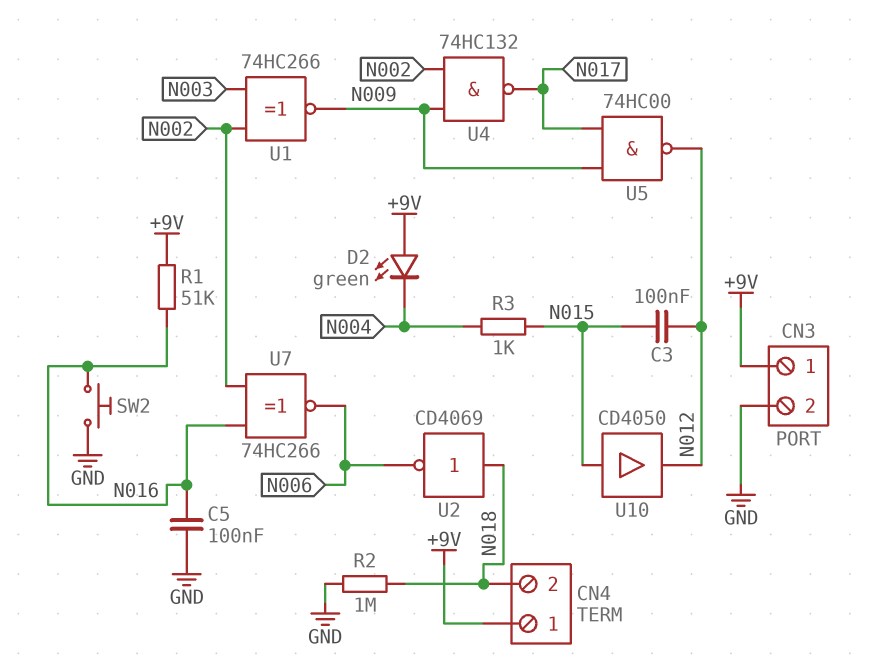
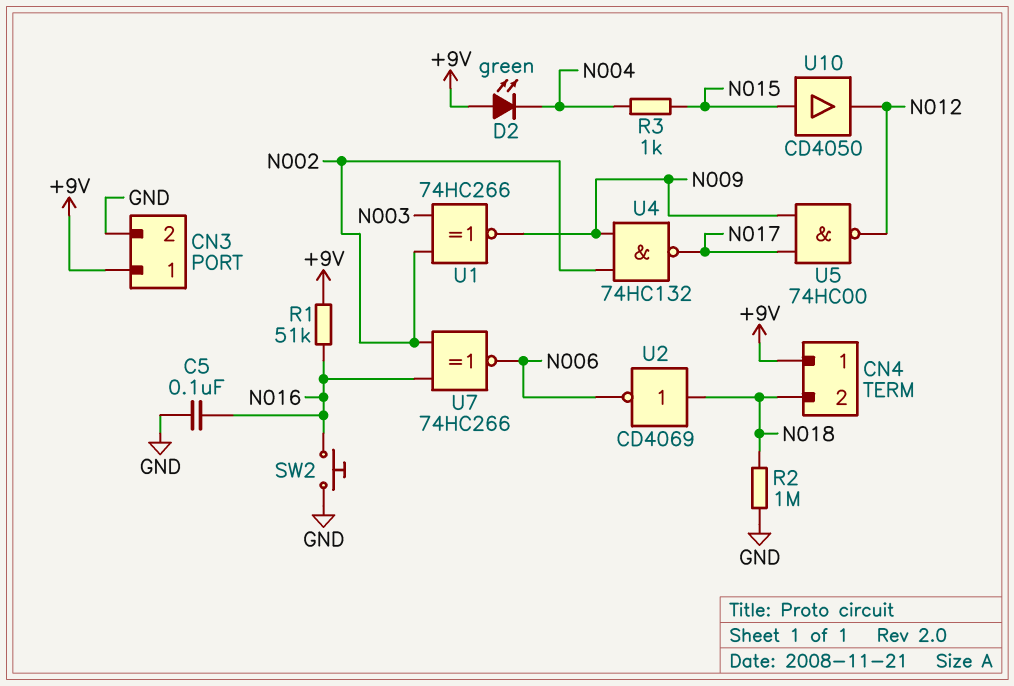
C3: 100nF (N012, N015) -> none

